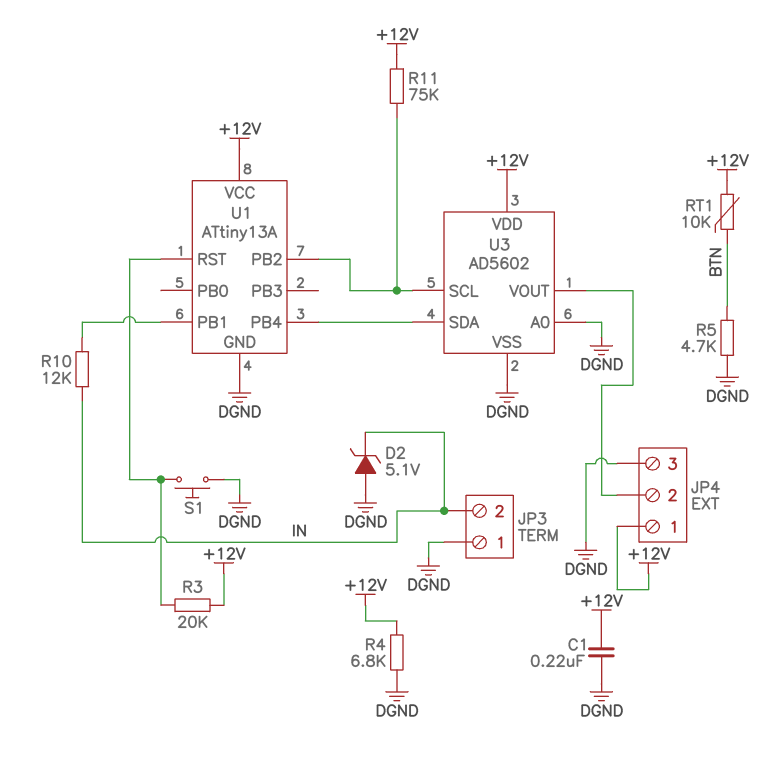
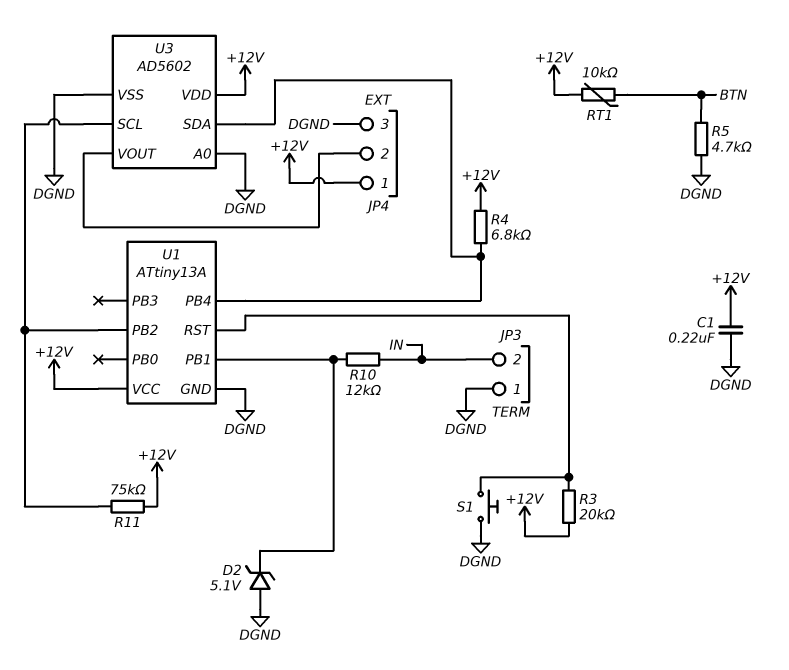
D2: zener 5.1V (A DGND, K IN) -> zener 5.1V (A DGND, K U1/PB1)
R4: 6.8k (+12V, DGND) -> 6.8k (+12V, U1/PB4)

